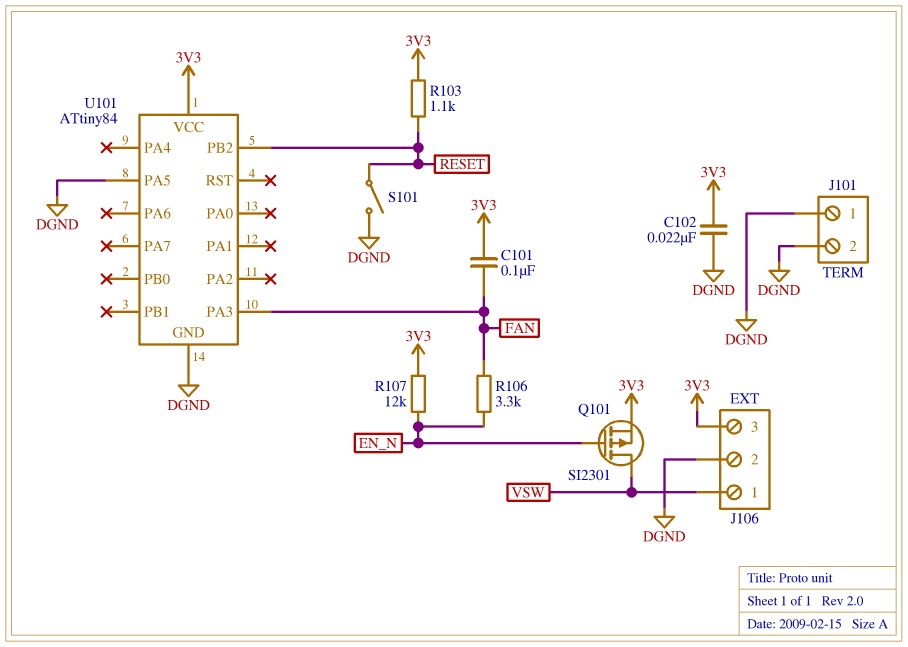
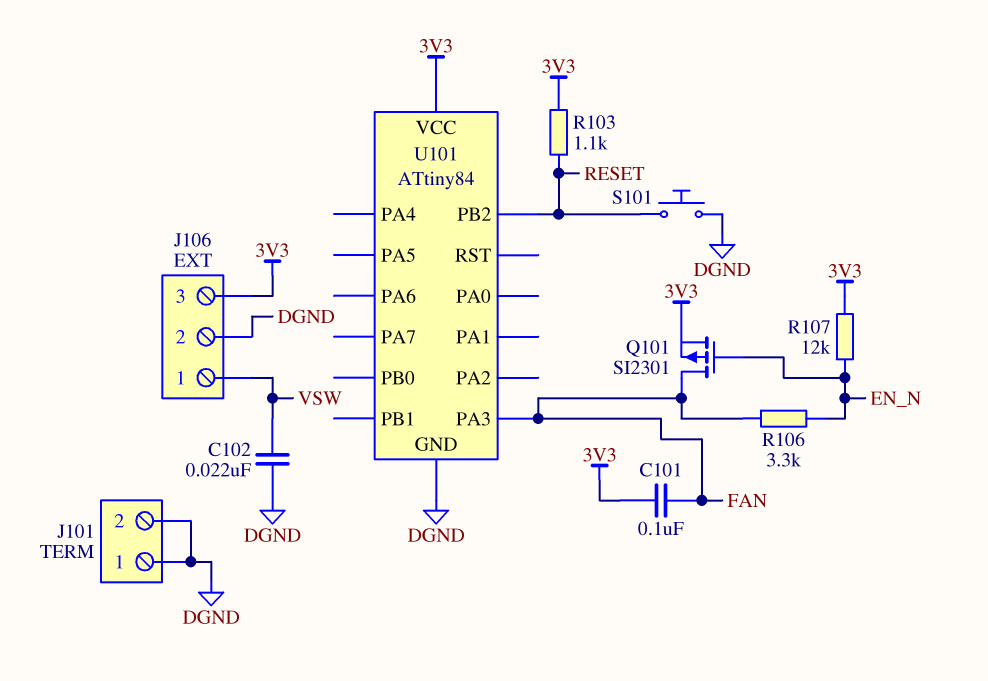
C102: 22nF (3V3, DGND) -> 22nF (DGND, VSW)
Q101: PMOS SI2301 (G EN_N, D VSW, S 3V3) -> PMOS SI2301 (G EN_N, D FAN, S 3V3)
S101: switch (DGND, RESET) -> button (DGND, RESET)
U101 pin PA5: DGND -> none

